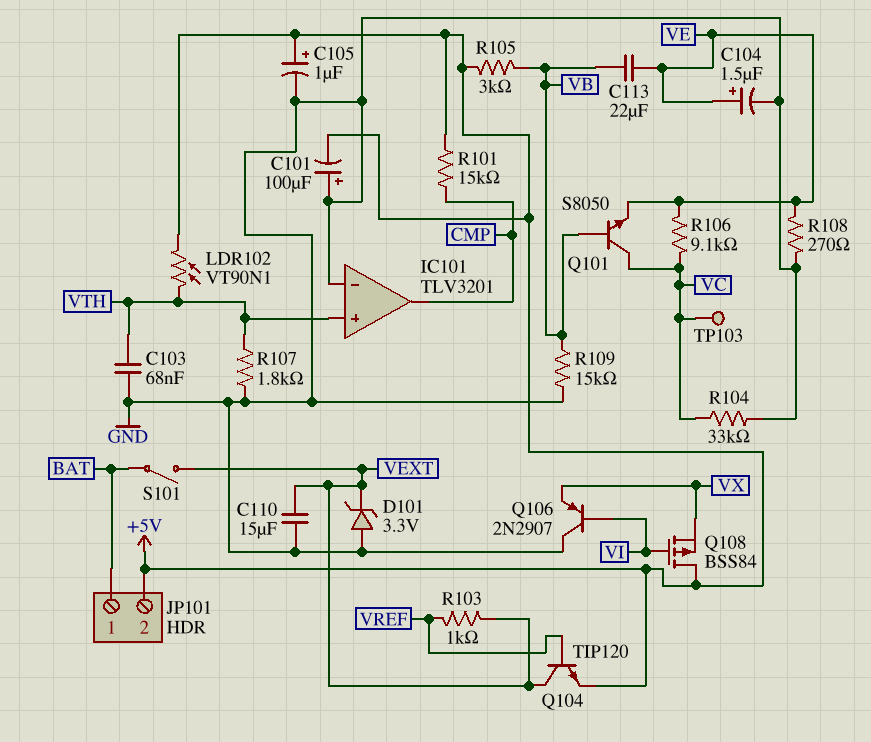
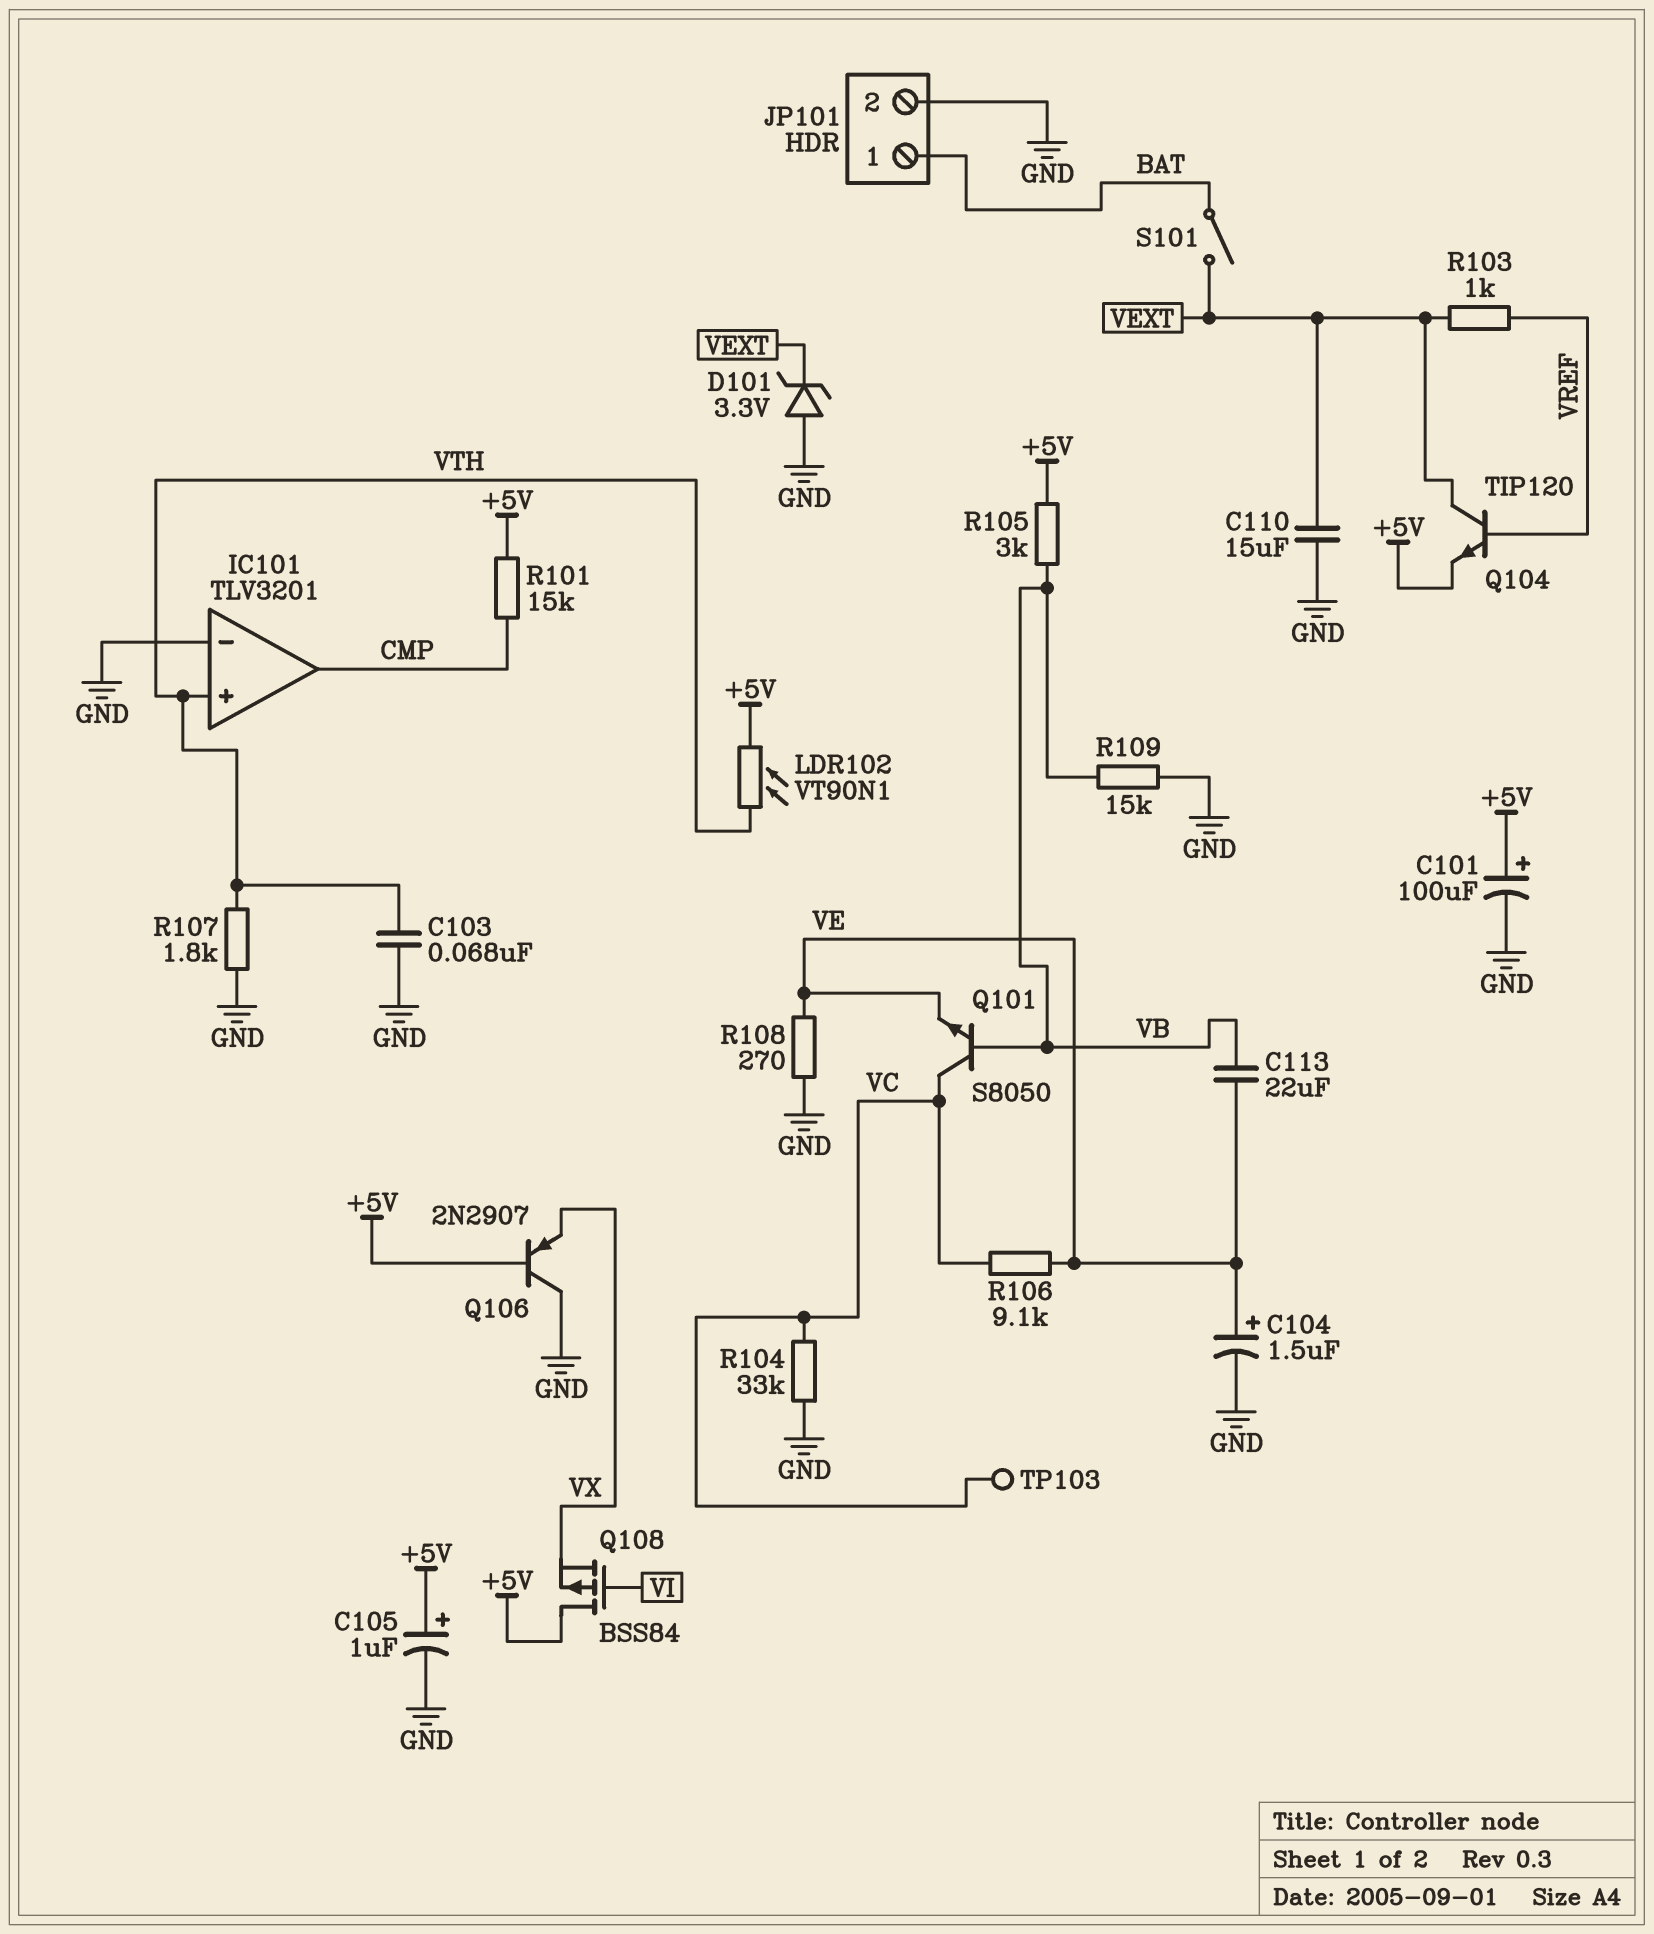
C101: 100uF (plus GND, minus +5V) -> 100uF (plus +5V, minus GND)
JP101 pin 2: +5V -> GND
Q106: PNP 2N2907 (B VI, C GND, E VX) -> PNP 2N2907 (B +5V, C GND, E VX)

